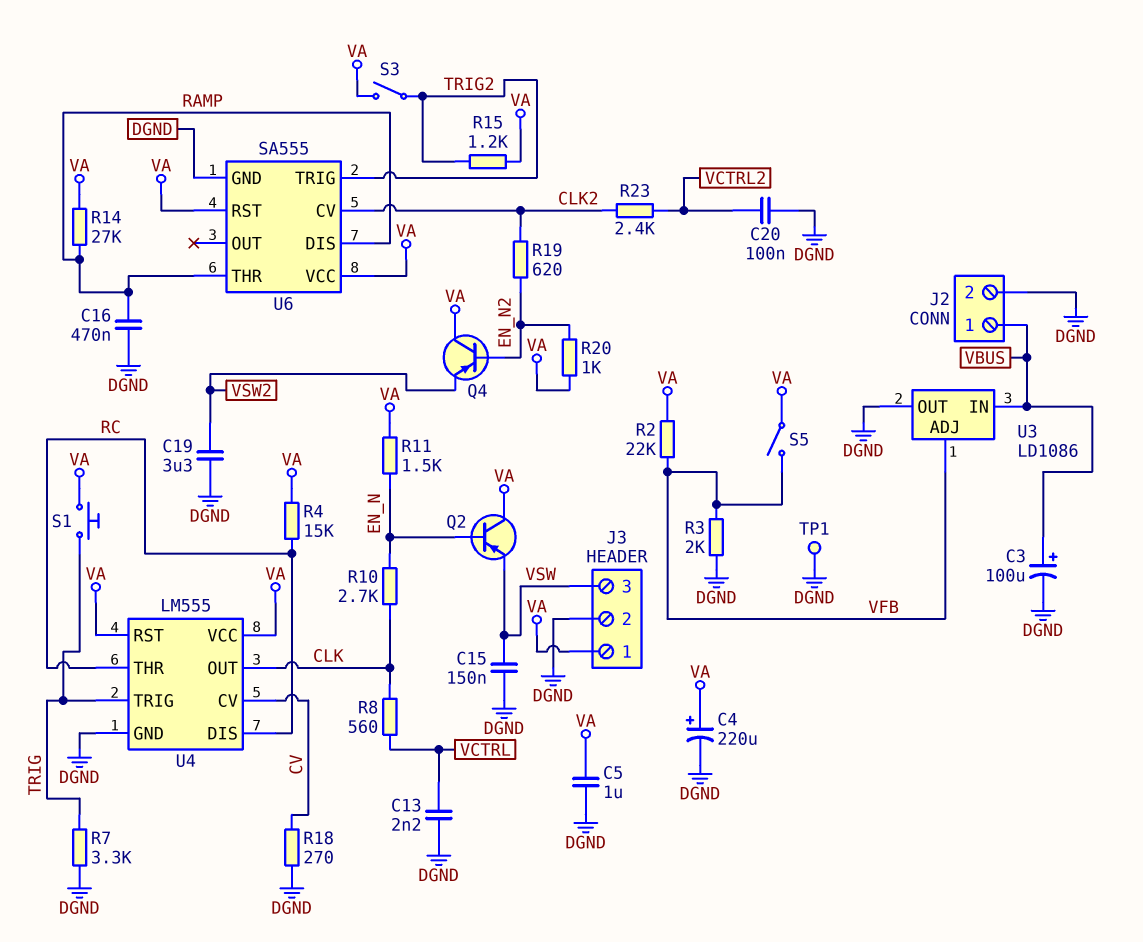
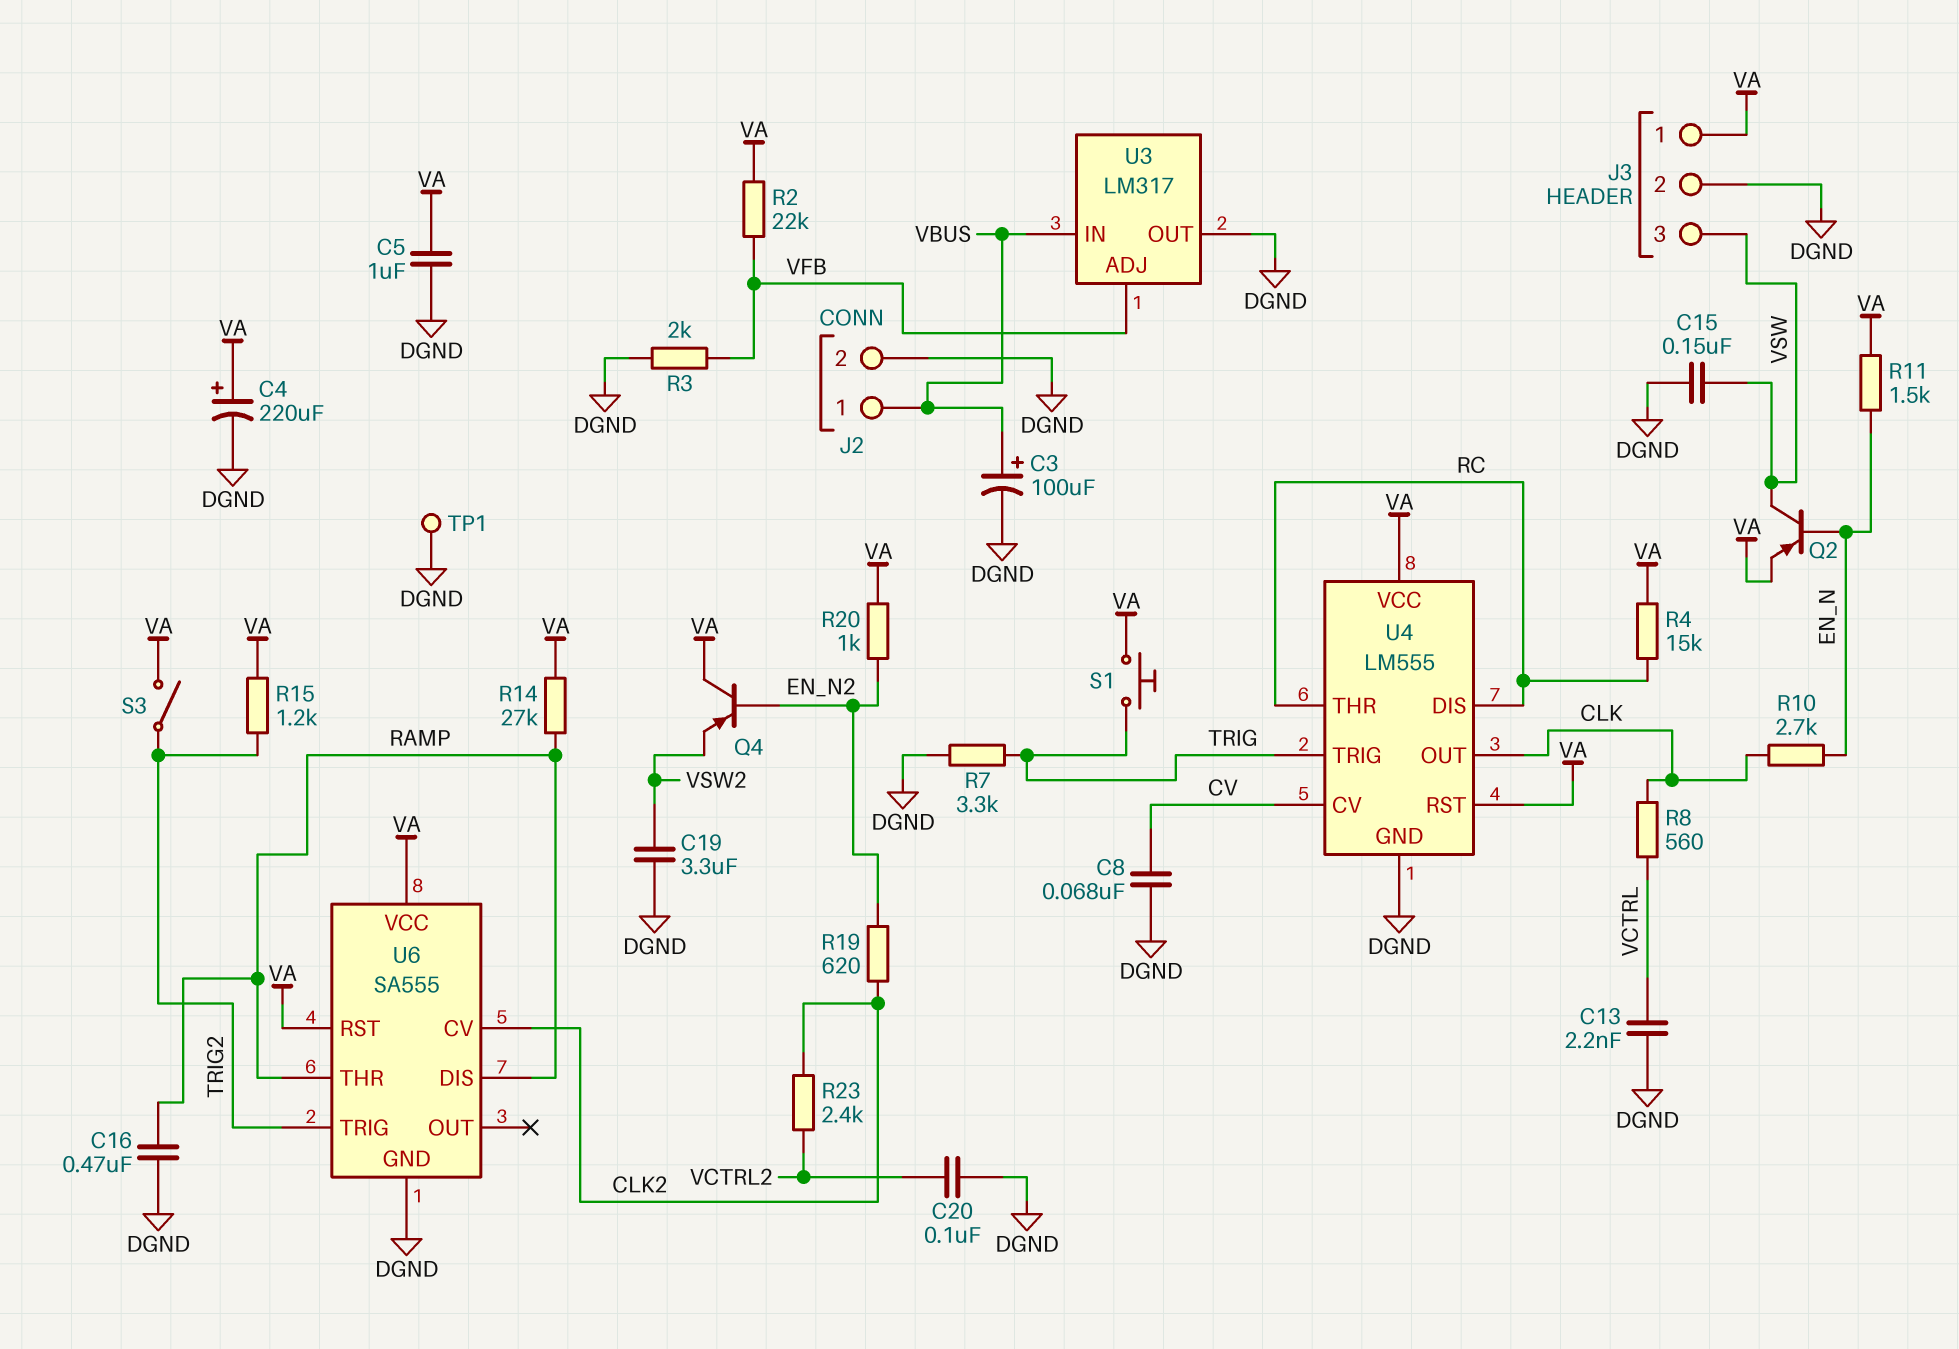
C8: none -> 68nF (CV, DGND)
Q2: PNP (B EN_N, C VA, E VSW) -> PNP (B EN_N, C VSW, E VA)
R18: 270 (CV, DGND) -> none
S5: switch (VA, VFB) -> none
U3: LD1086 -> LM317

